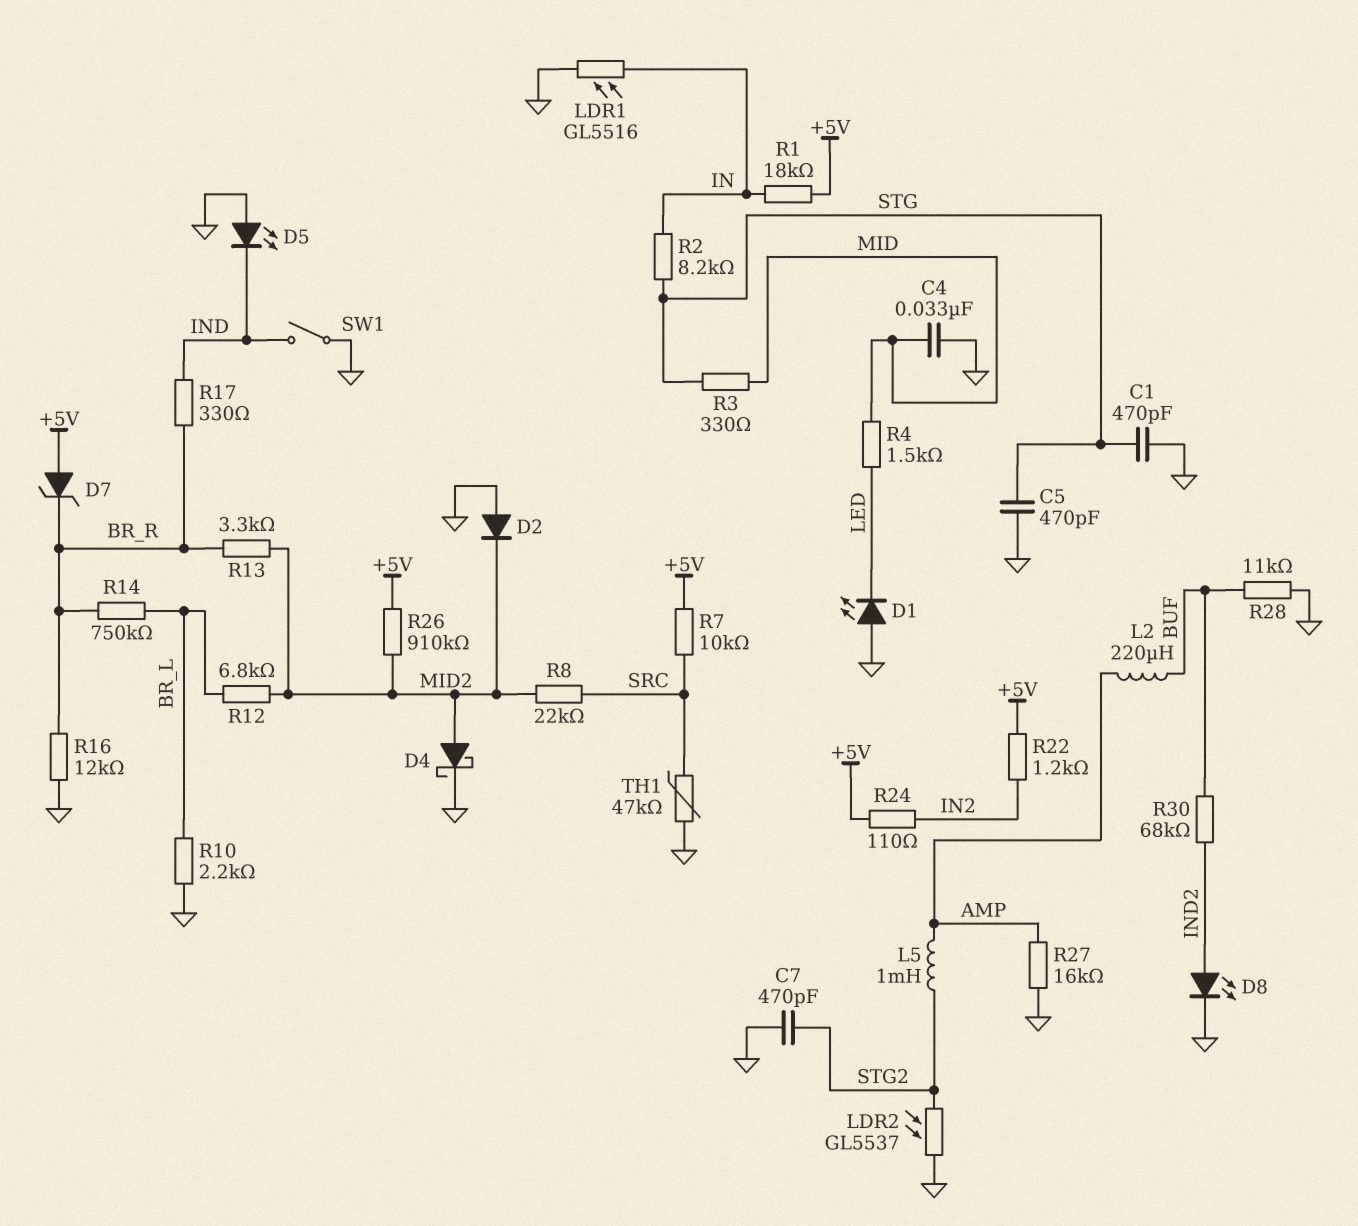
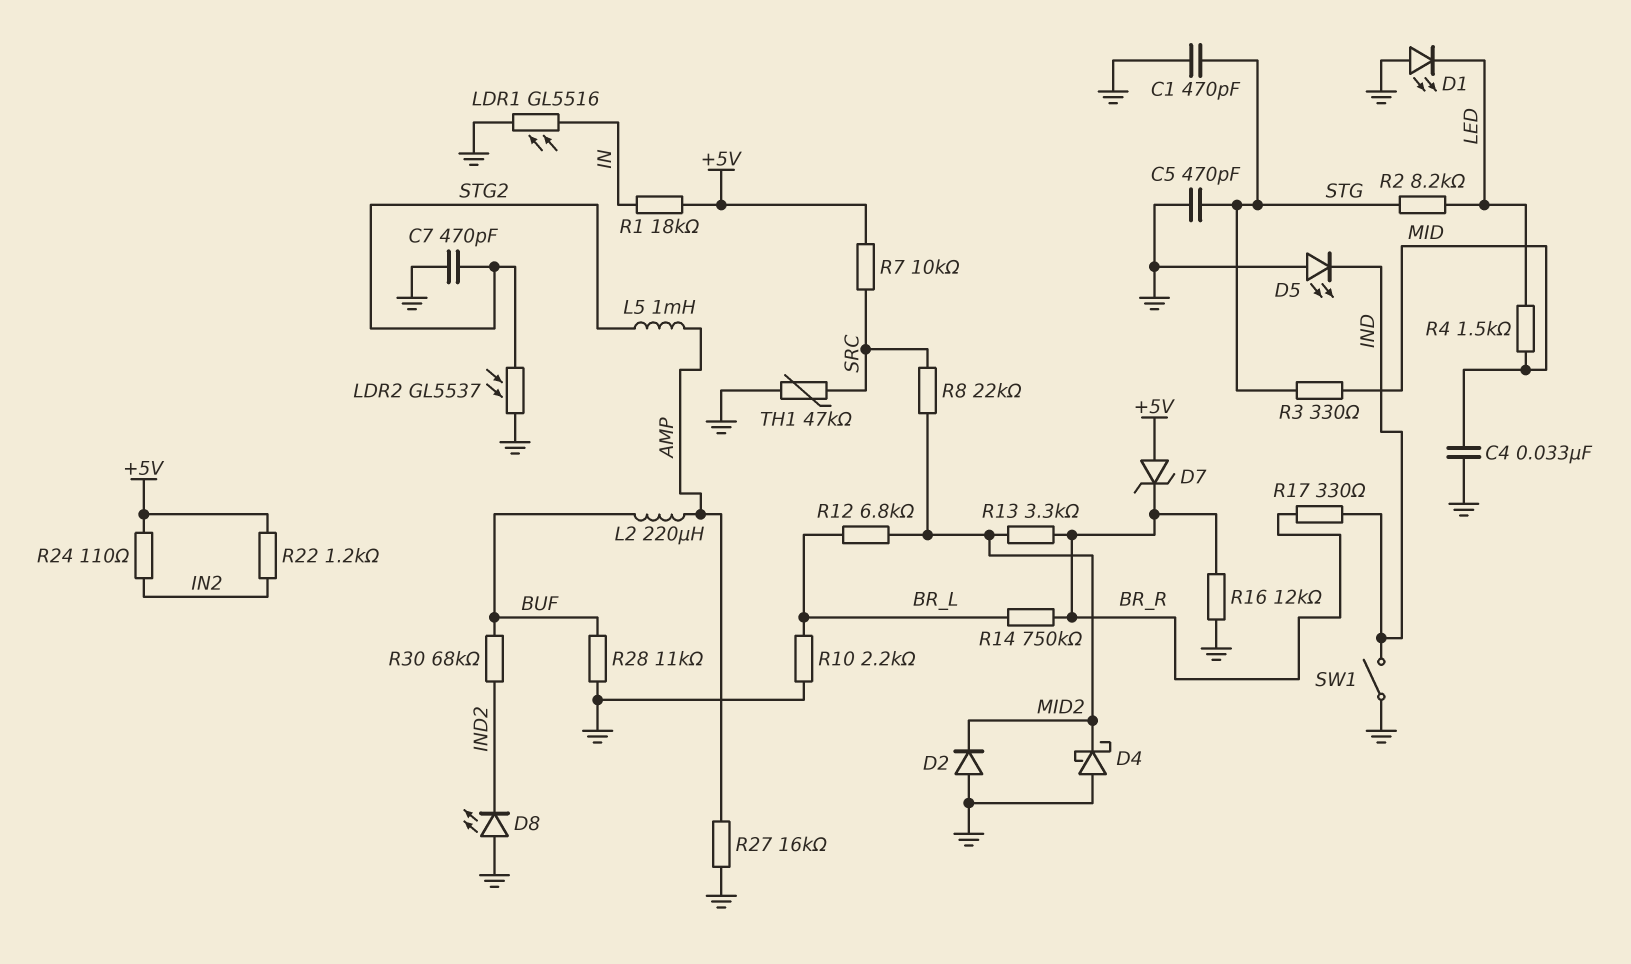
D4: schottky (A MID2, K GND) -> schottky (A GND, K MID2)
D8: LED (A IND2, K GND) -> LED (A GND, K IND2)
R2: 8.2k (IN, STG) -> 8.2k (LED, STG)
R26: 910k (+5V, MID2) -> none

